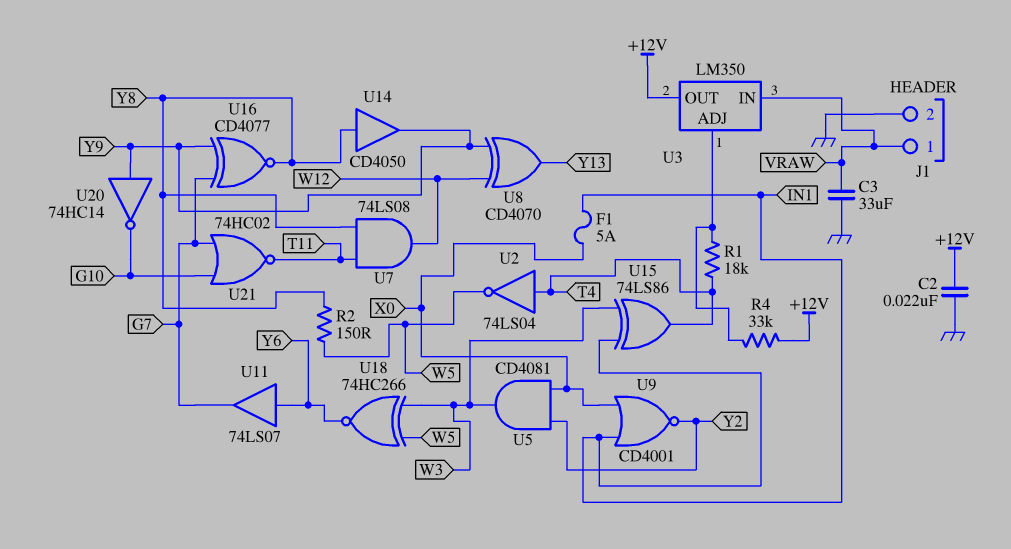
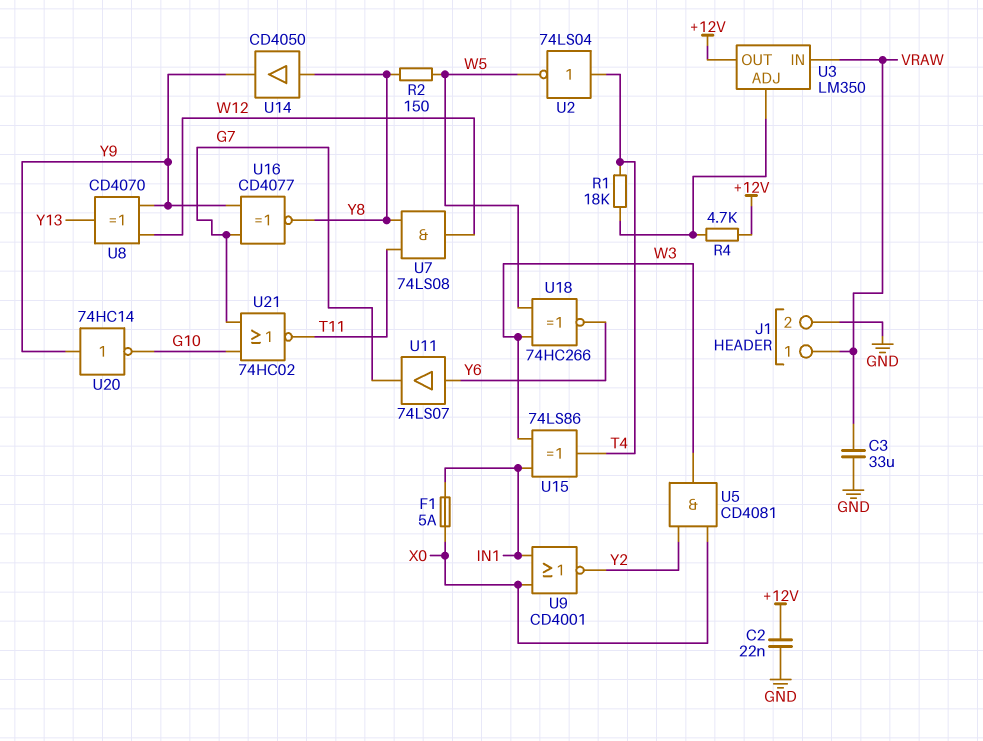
R4: 33k (+12V, U3/ADJ) -> 4.7k (+12V, U3/ADJ)

